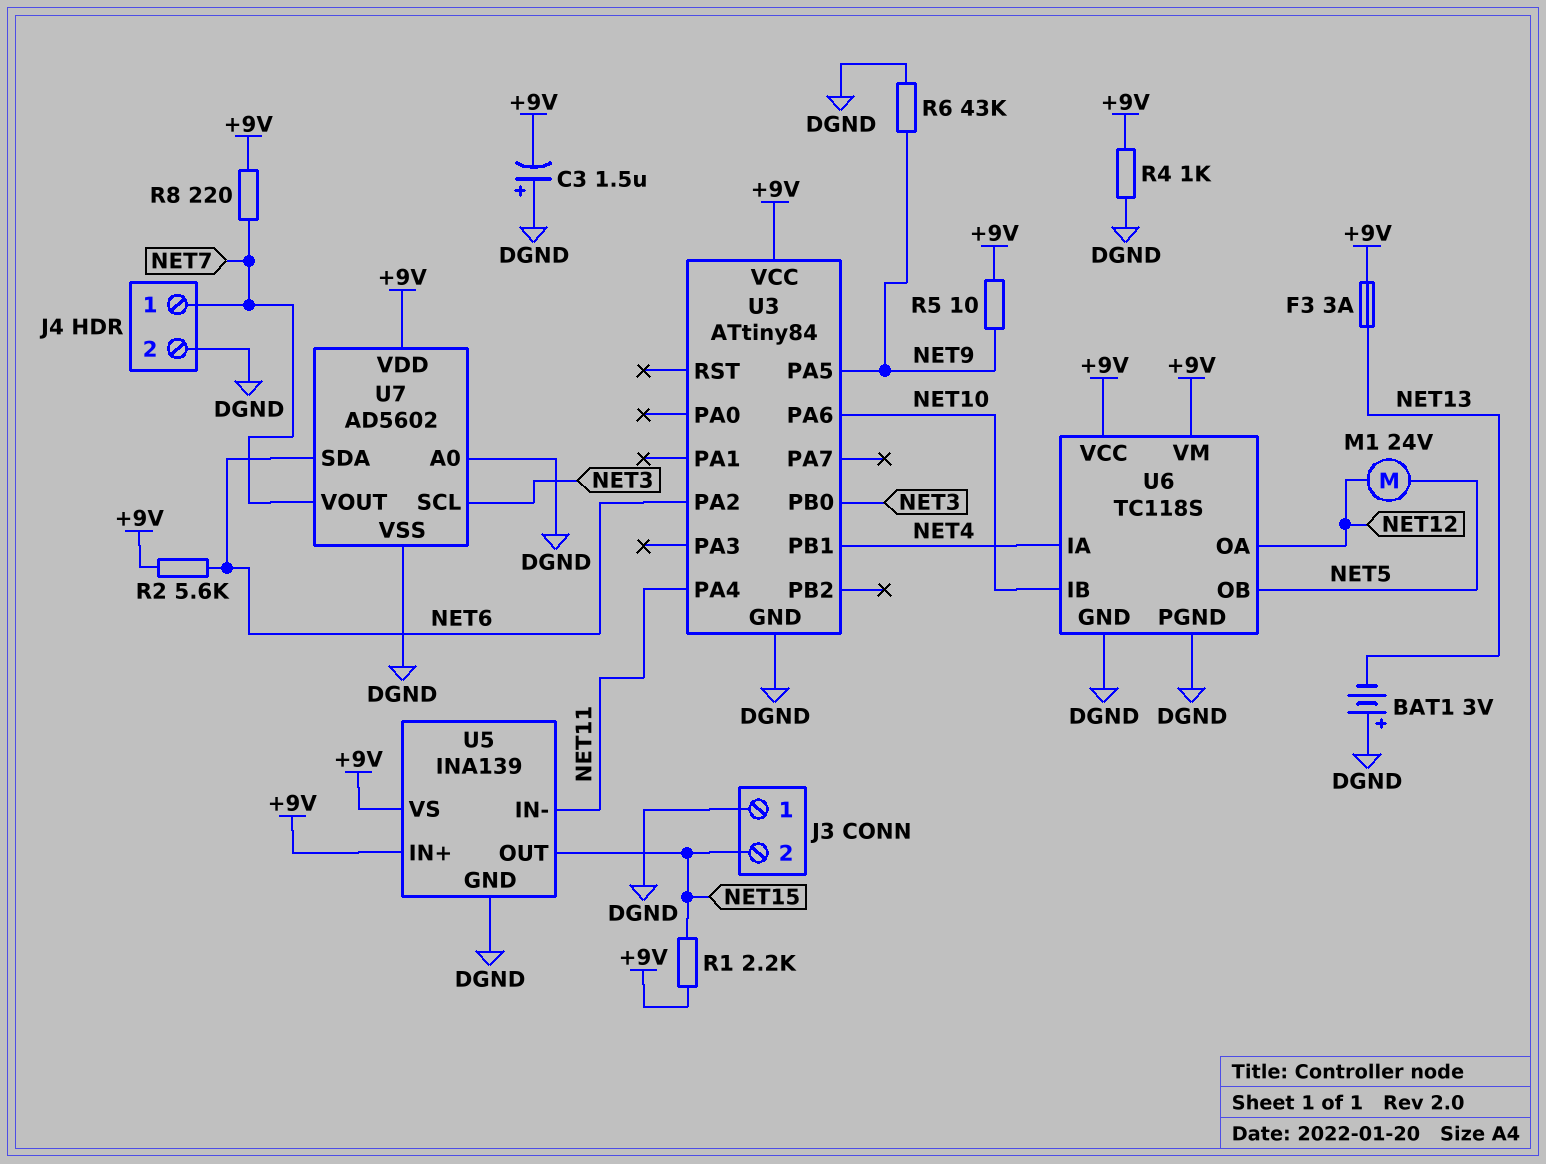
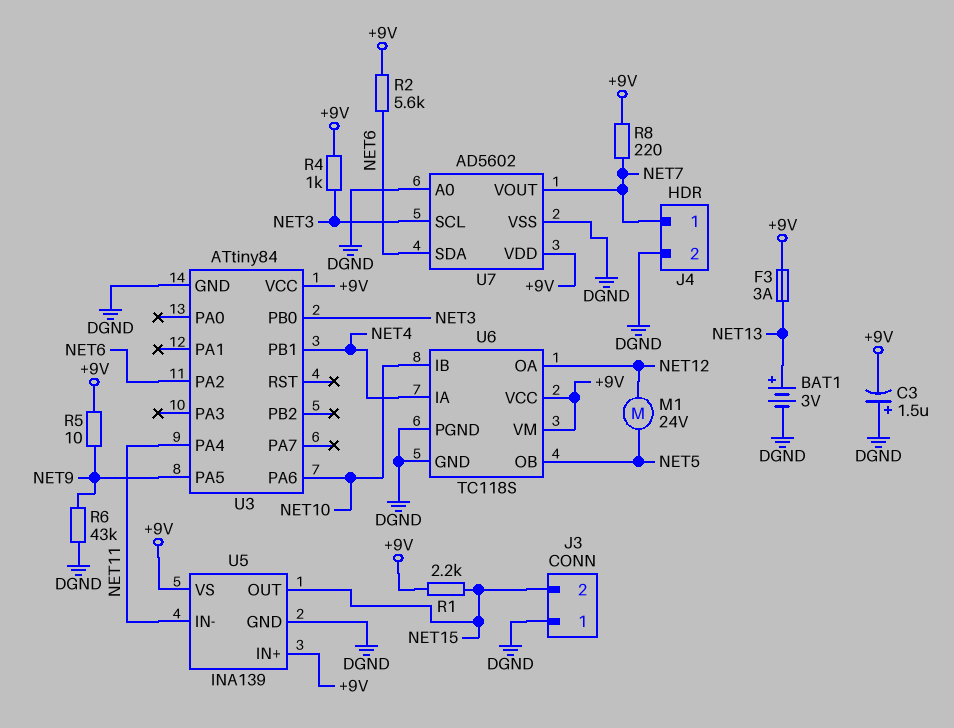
BAT1: 3V (plus DGND, minus NET13) -> 3V (plus NET13, minus DGND)
R4: 1k (+9V, DGND) -> 1k (+9V, NET3)

